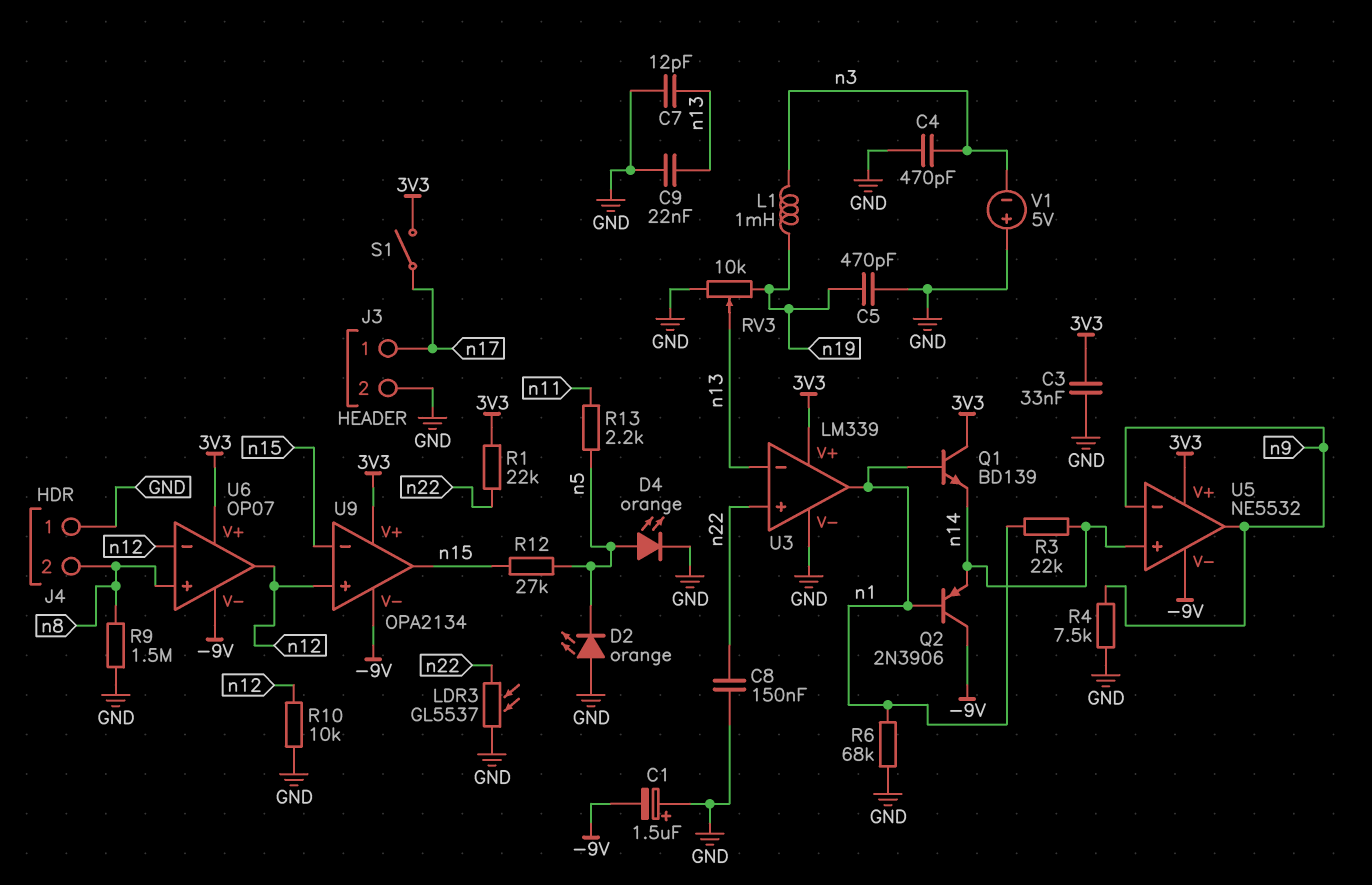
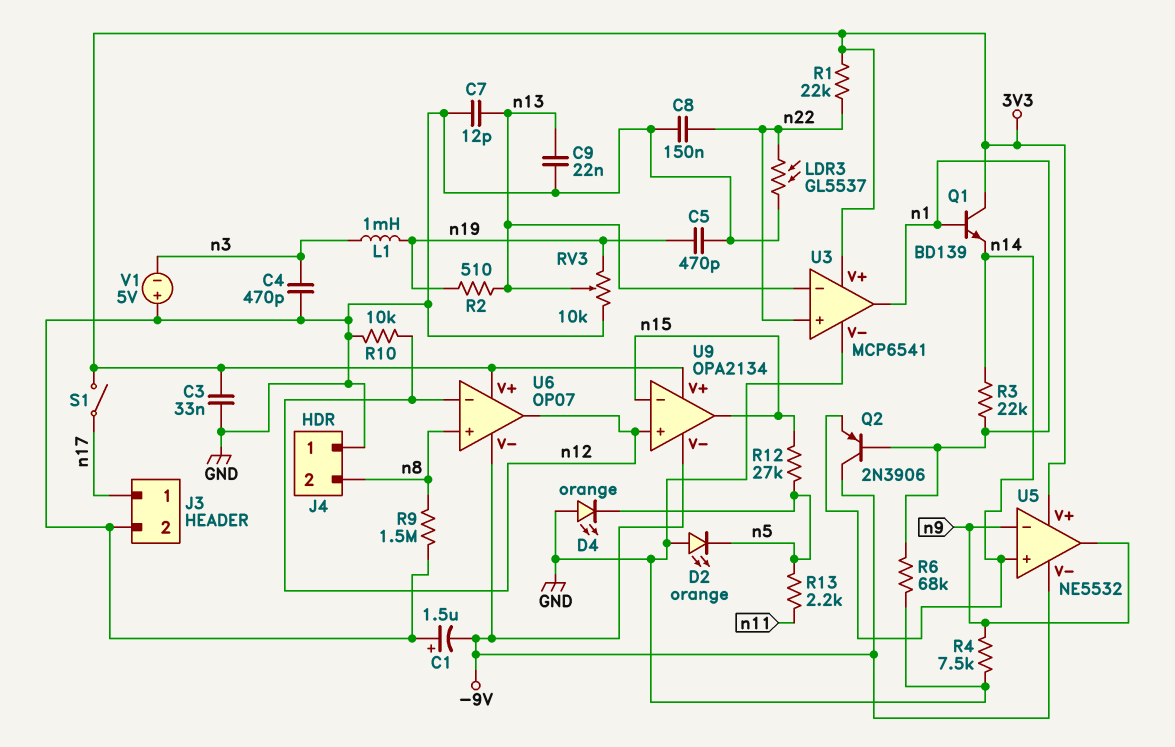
D4: LED orange (A n5, K GND) -> LED orange (A GND, K n5)
R2: none -> 510 (n13, n19)
U3: LM339 -> MCP6541

